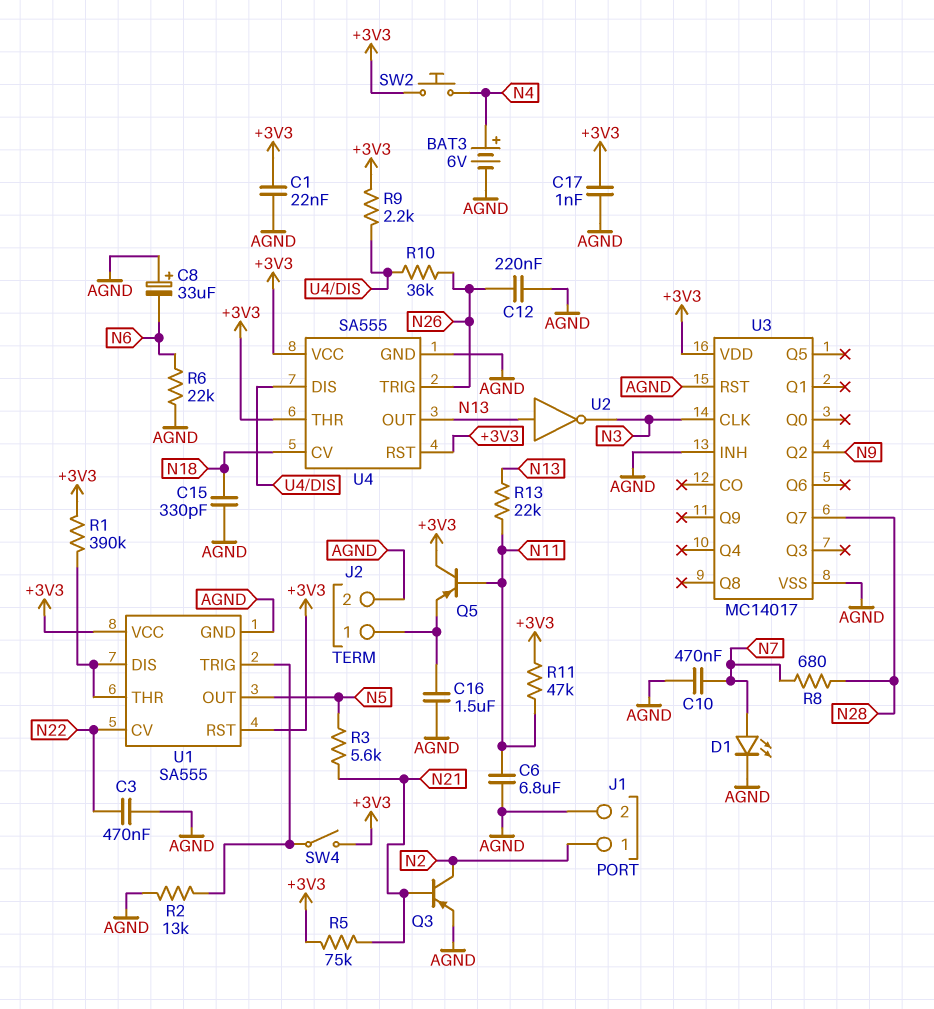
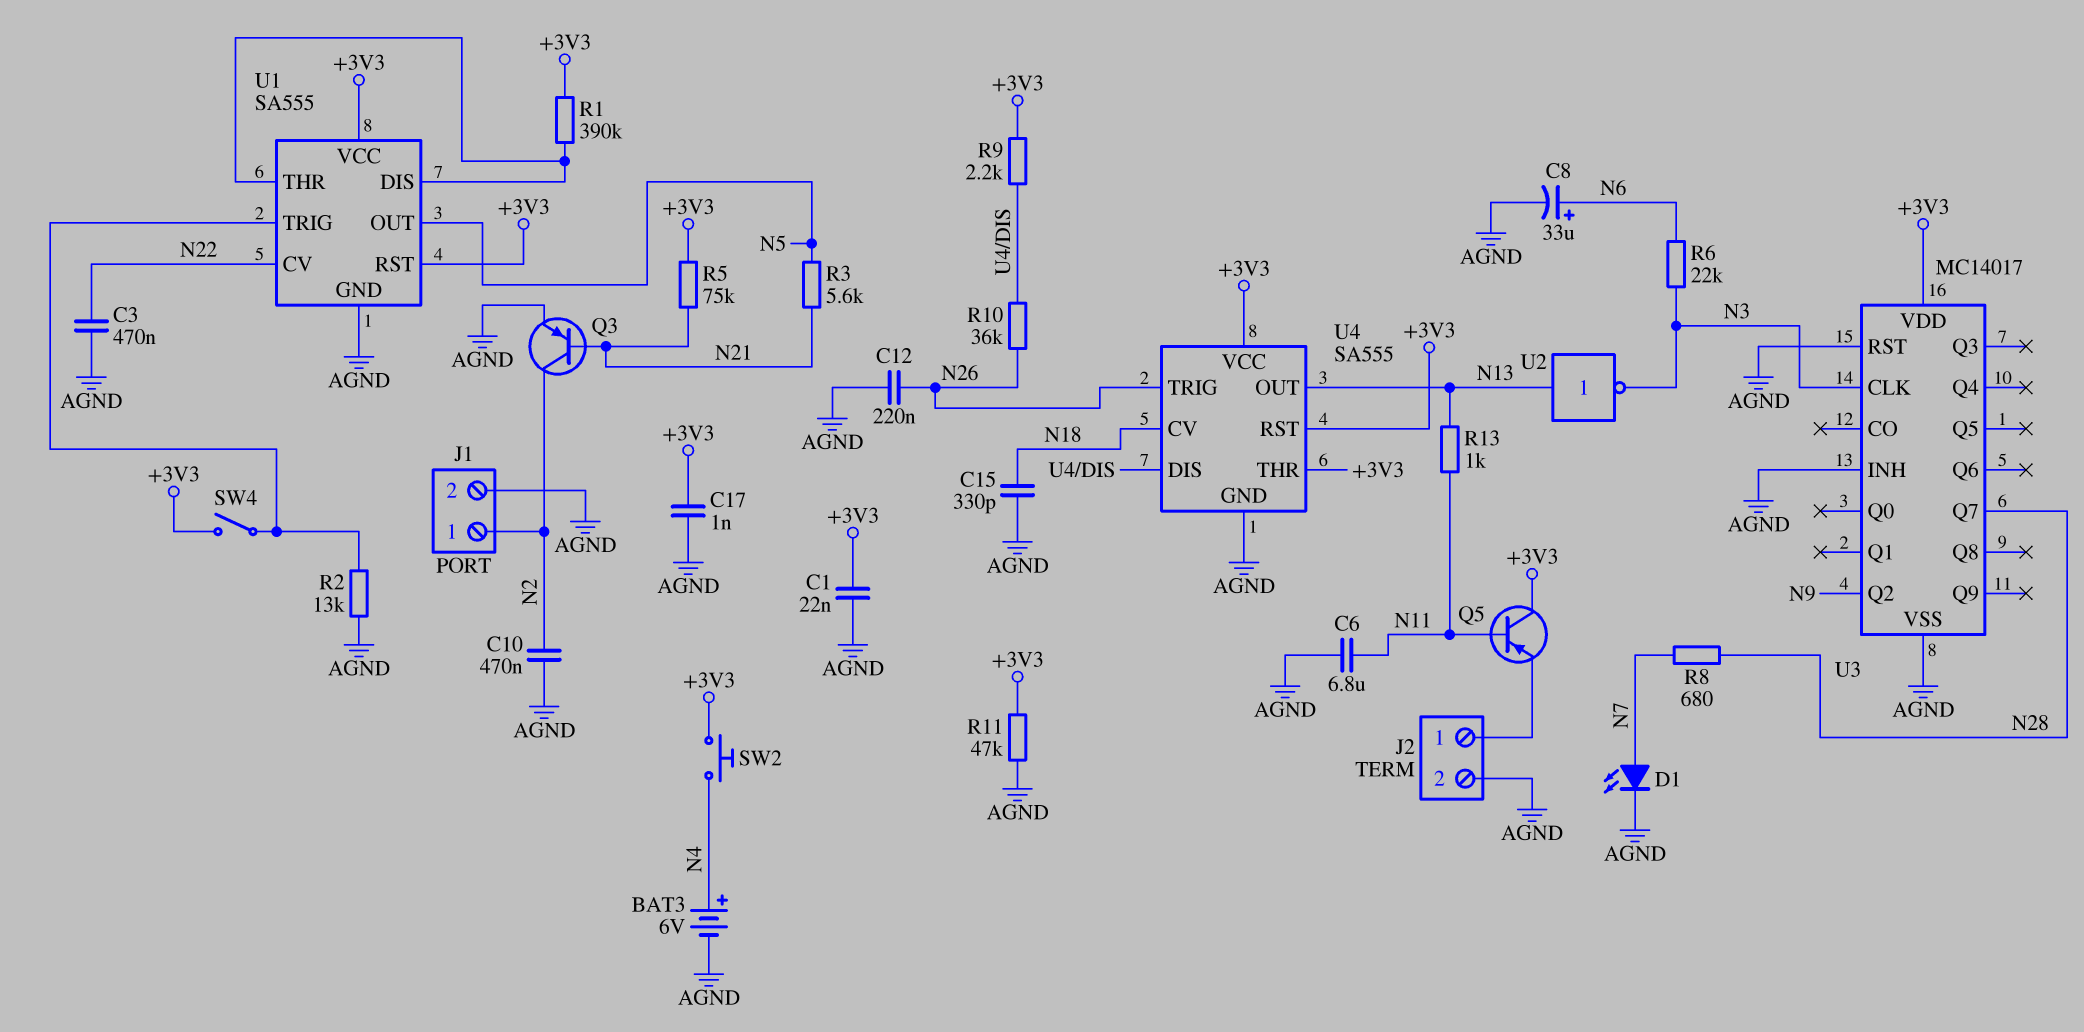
C8: 33uF (plus AGND, minus N6) -> 33uF (plus N6, minus AGND)
C10: 470nF (AGND, N7) -> 470nF (AGND, N2)
C16: 1.5uF (AGND, J2/1) -> none
R6: 22k (AGND, N6) -> 22k (N3, N6)
R11: 47k (+3V3, N11) -> 47k (+3V3, AGND)
R13: 22k (N11, N13) -> 1k (N11, N13)

